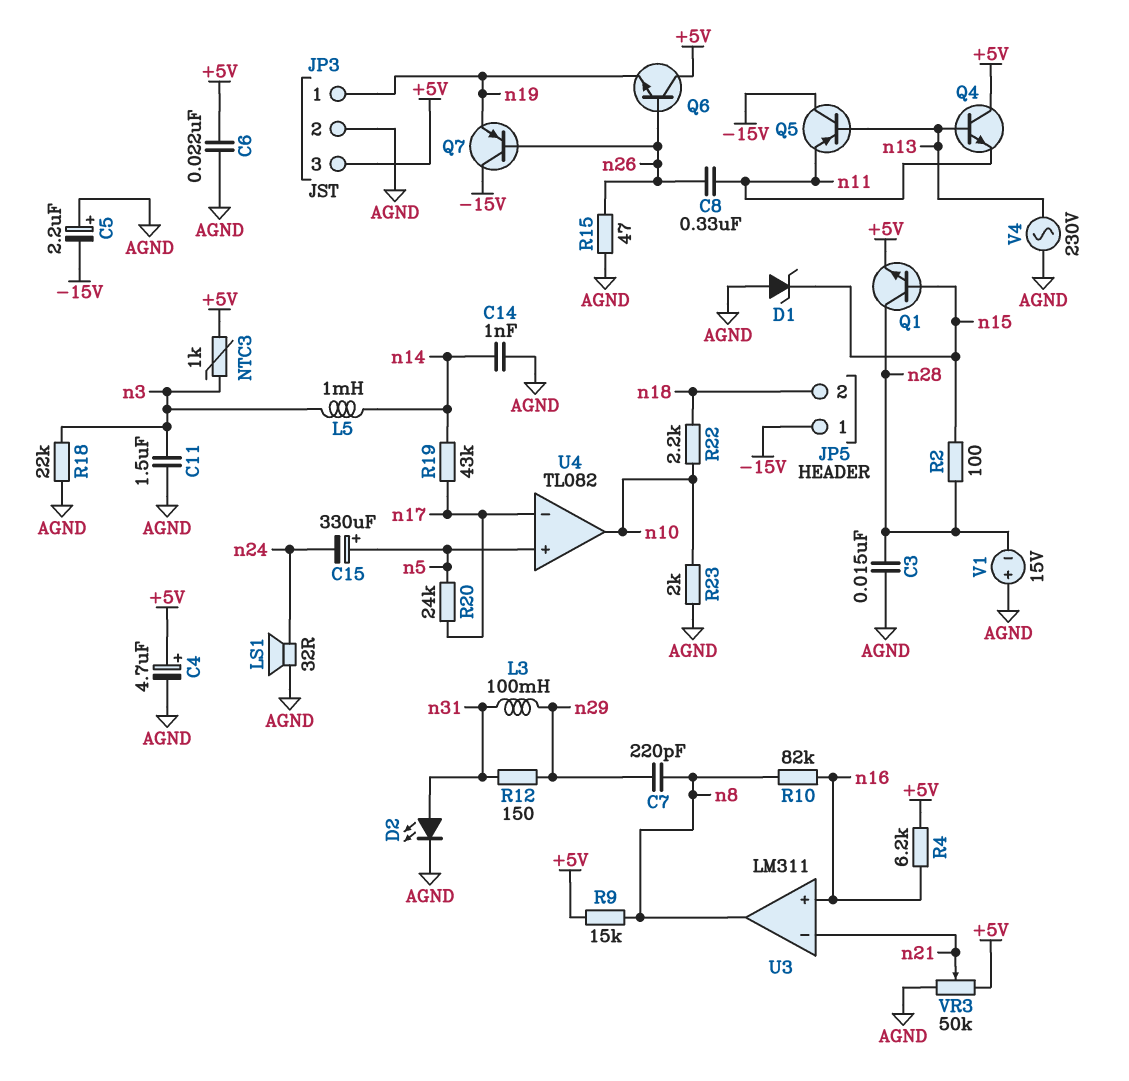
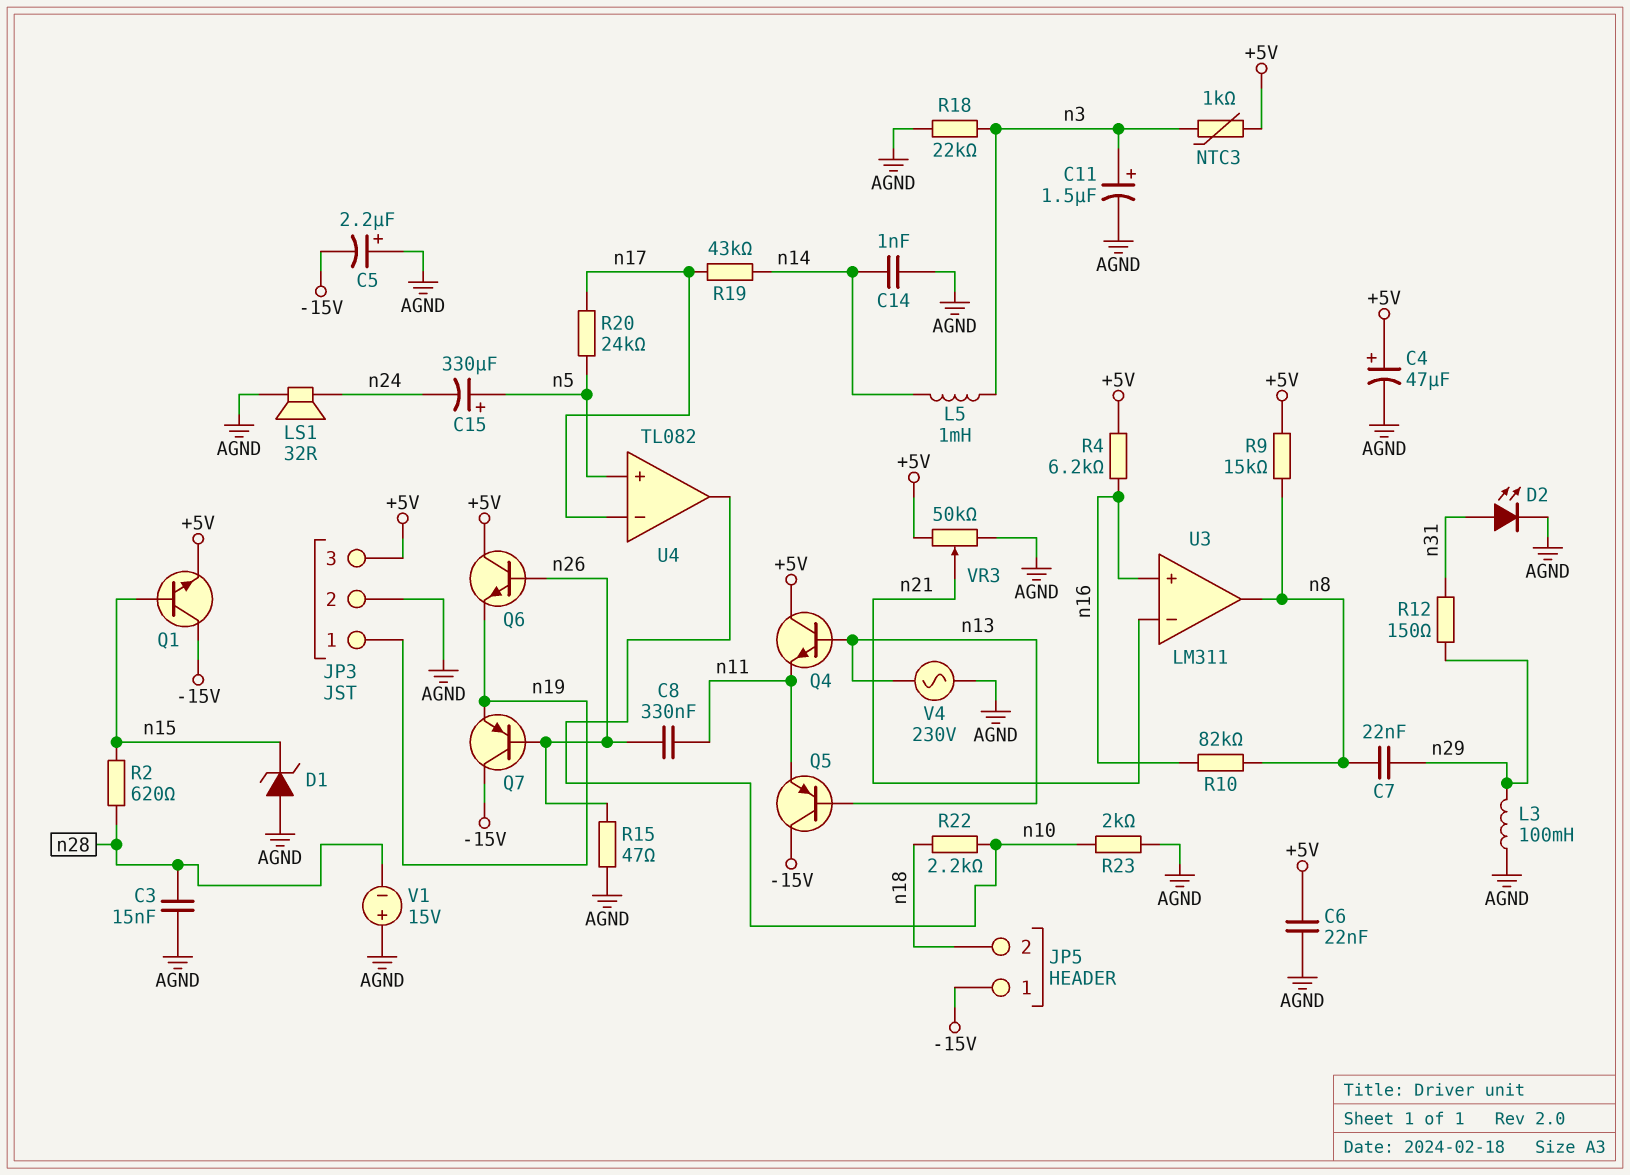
C4: 4.7uF (plus +5V, minus AGND) -> 47uF (plus +5V, minus AGND)
C7: 220pF (n8, n29) -> 22nF (n8, n29)
C11: 1.5uF (AGND, n3) -> 1.5uF (plus n3, minus AGND)
L3: 100mH (n29, n31) -> 100mH (AGND, n29)
Q1: NPN (B n15, C n28, E +5V) -> NPN (B n15, C -15V, E +5V)
R2: 100 (n15, n28) -> 620 (n15, n28)

